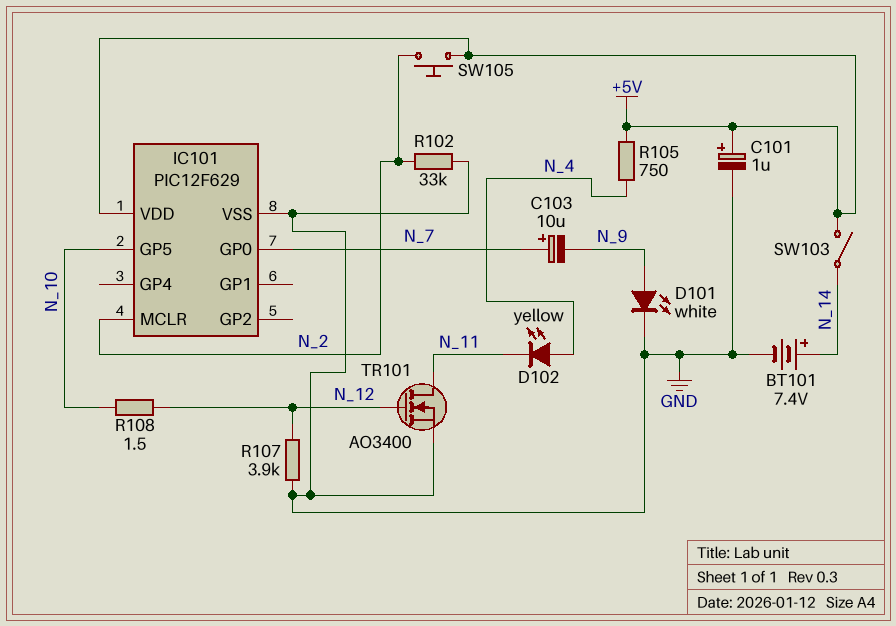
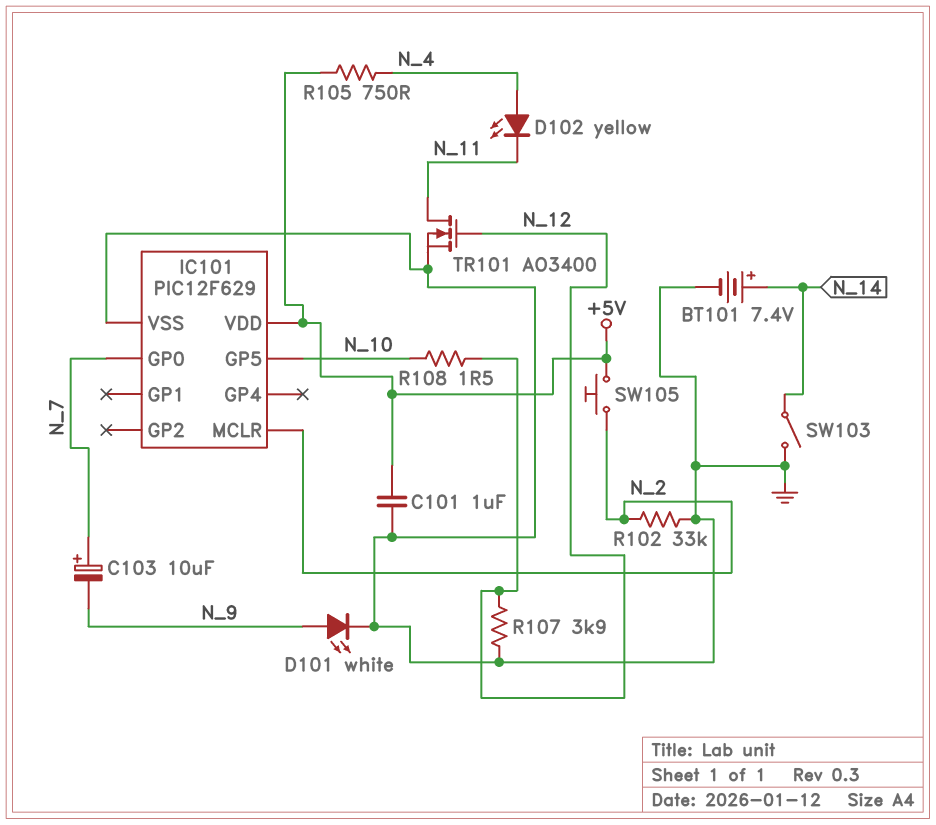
C101: 1uF (plus +5V, minus GND) -> 1uF (+5V, GND)
SW103: switch (+5V, N_14) -> switch (GND, N_14)

